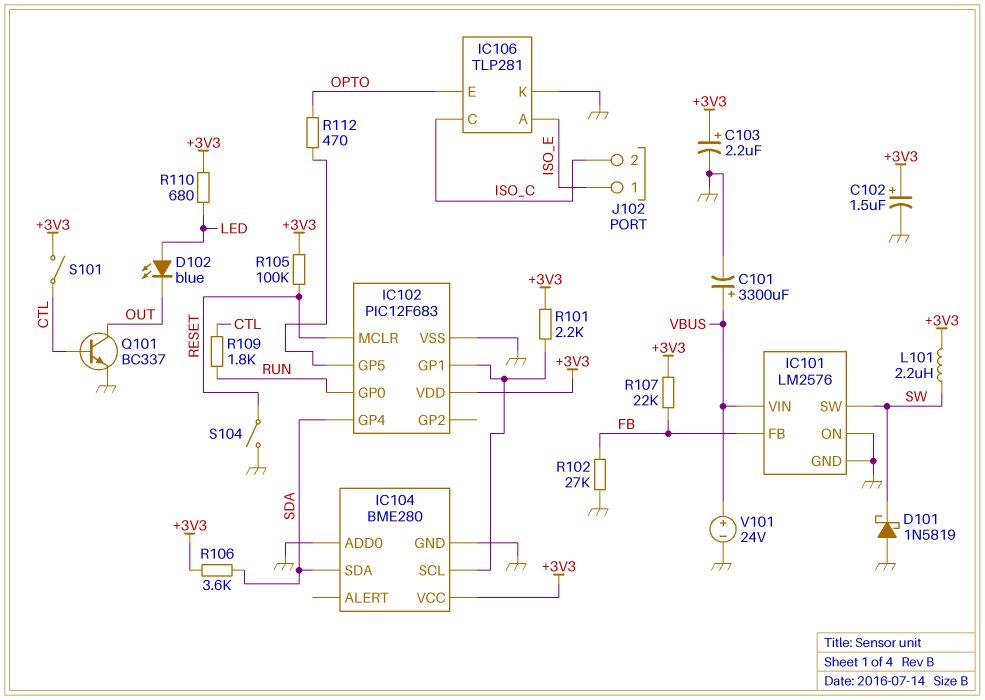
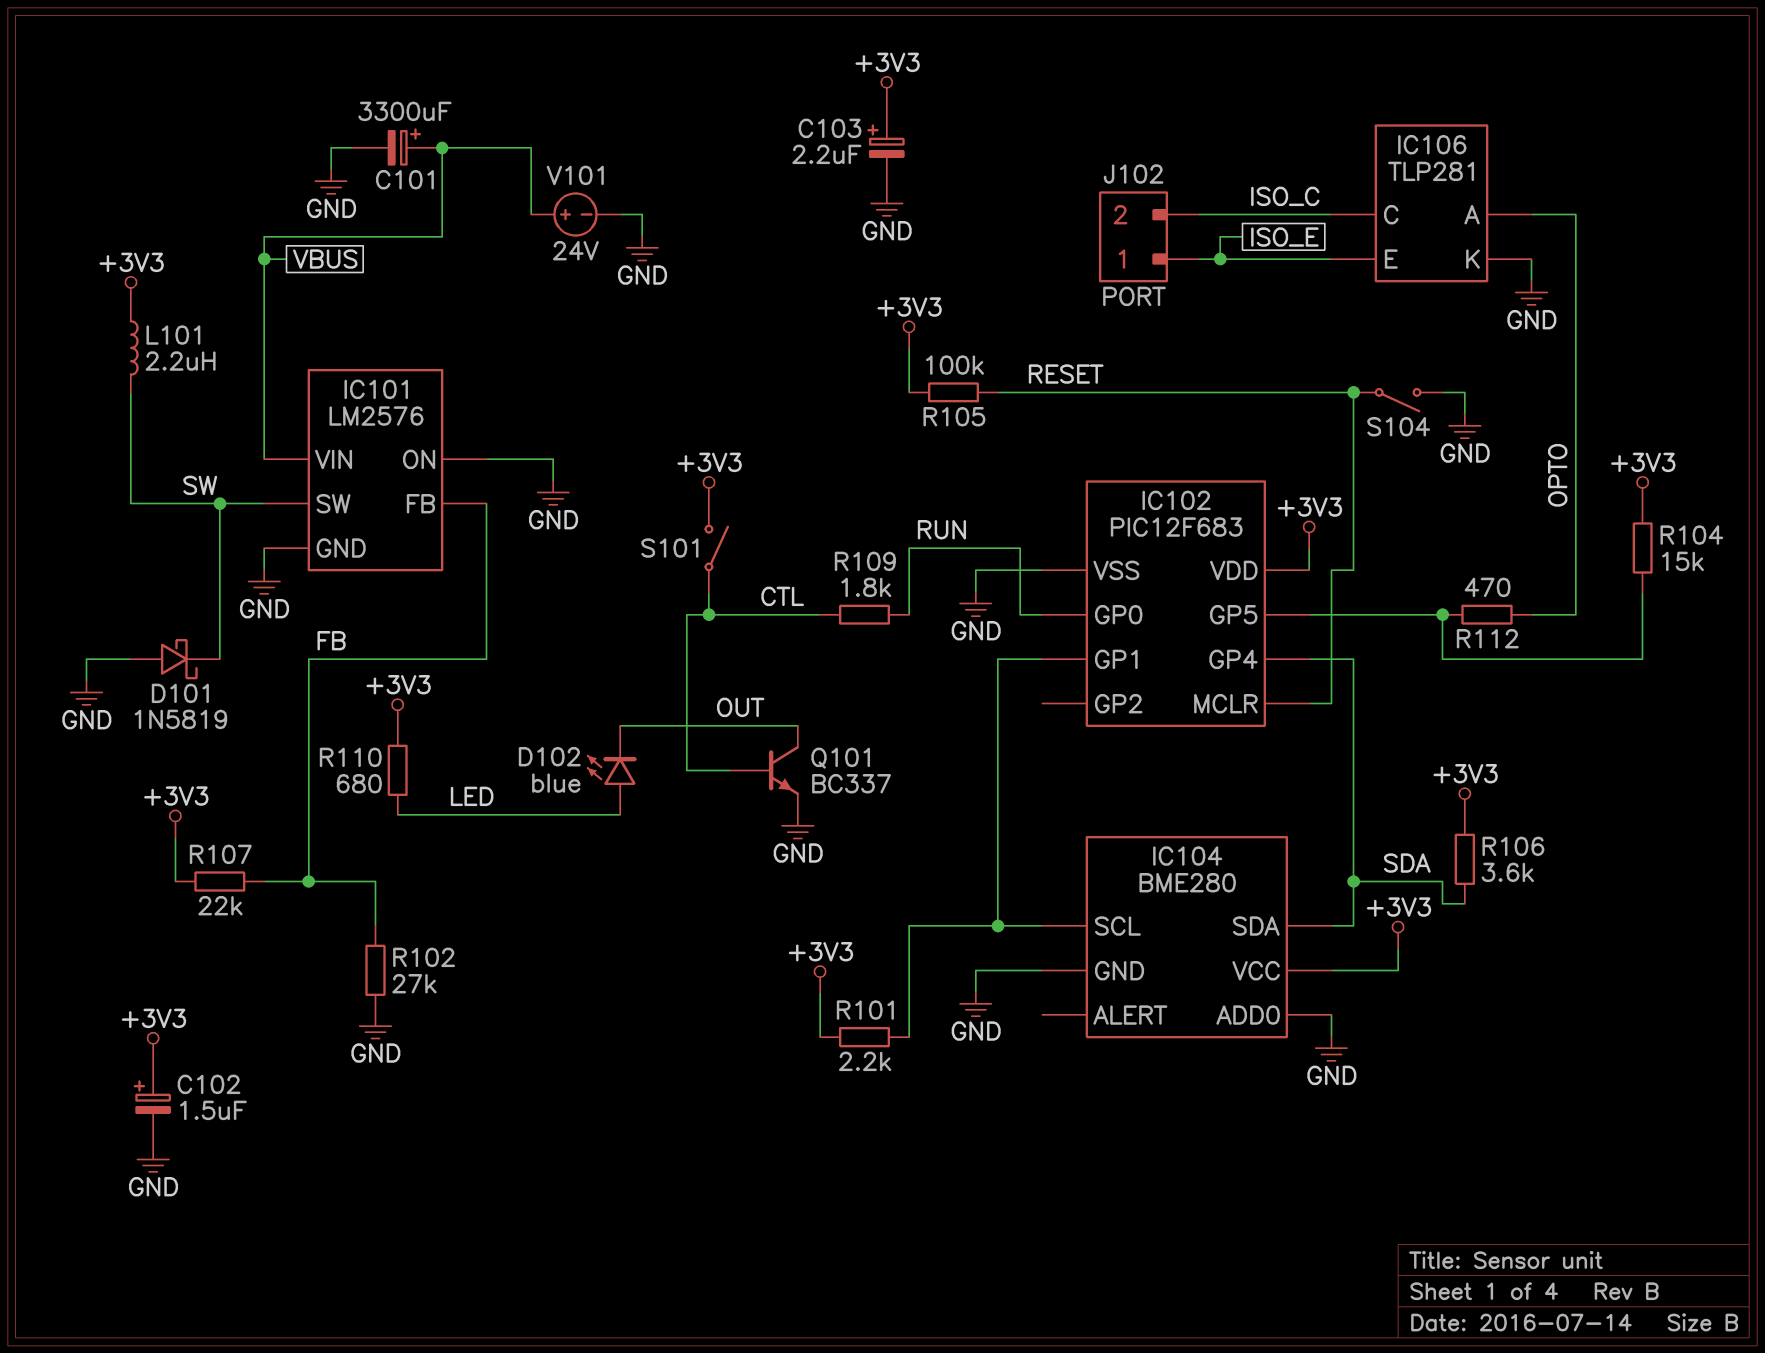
IC106 pin A: ISO_E -> OPTO
IC106 pin E: OPTO -> ISO_E
R104: none -> 15k (+3V3, IC102/GP5)

